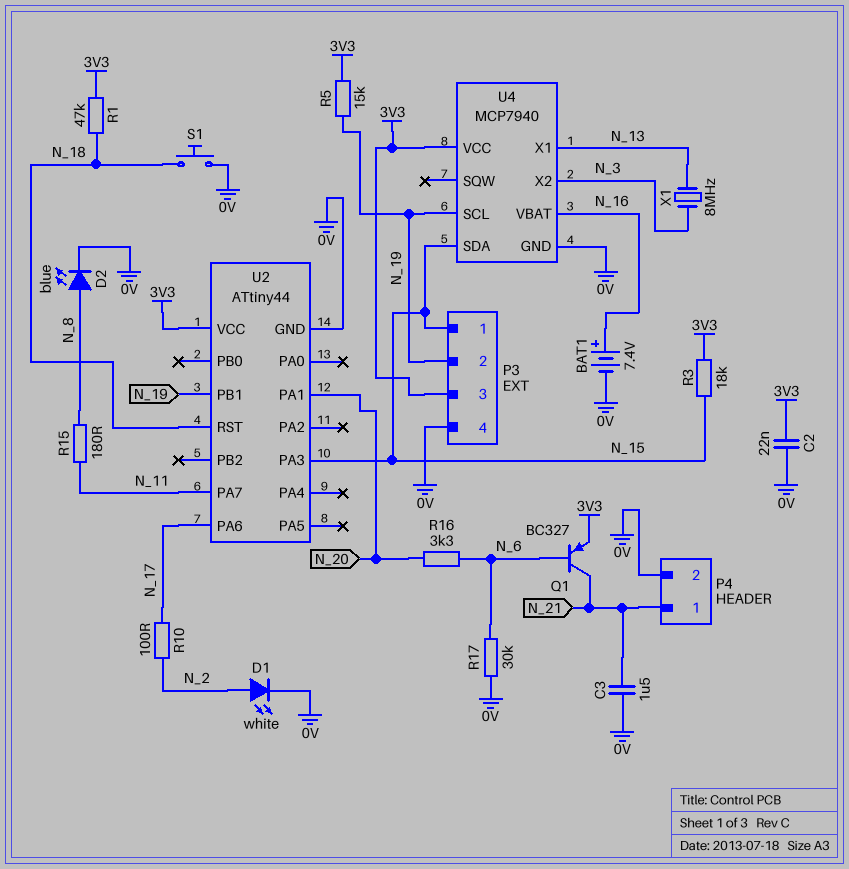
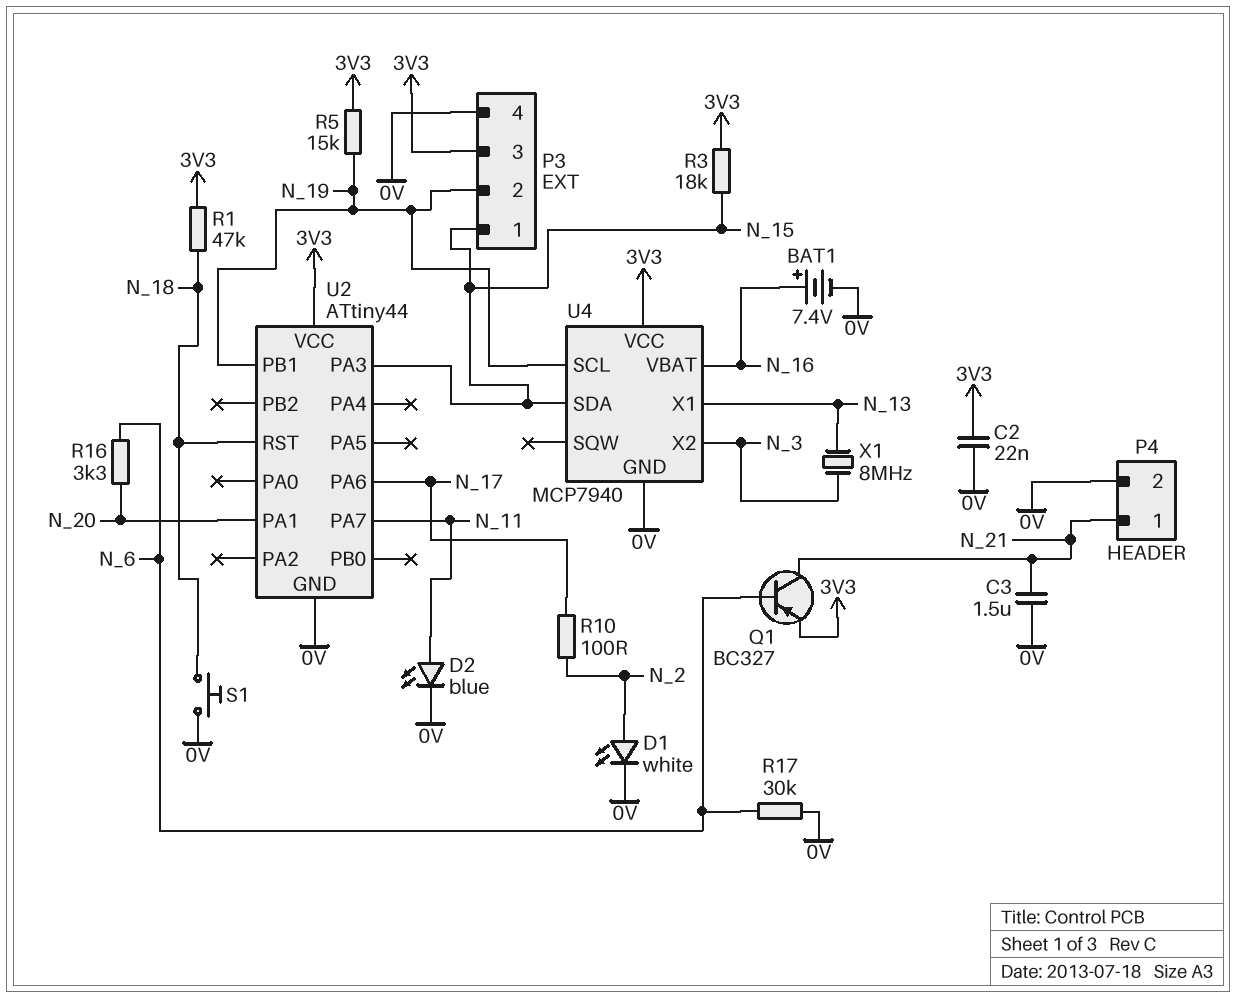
D2: LED blue (A N_8, K 0V) -> LED blue (A N_11, K 0V)
R15: 180 (N_8, N_11) -> none

